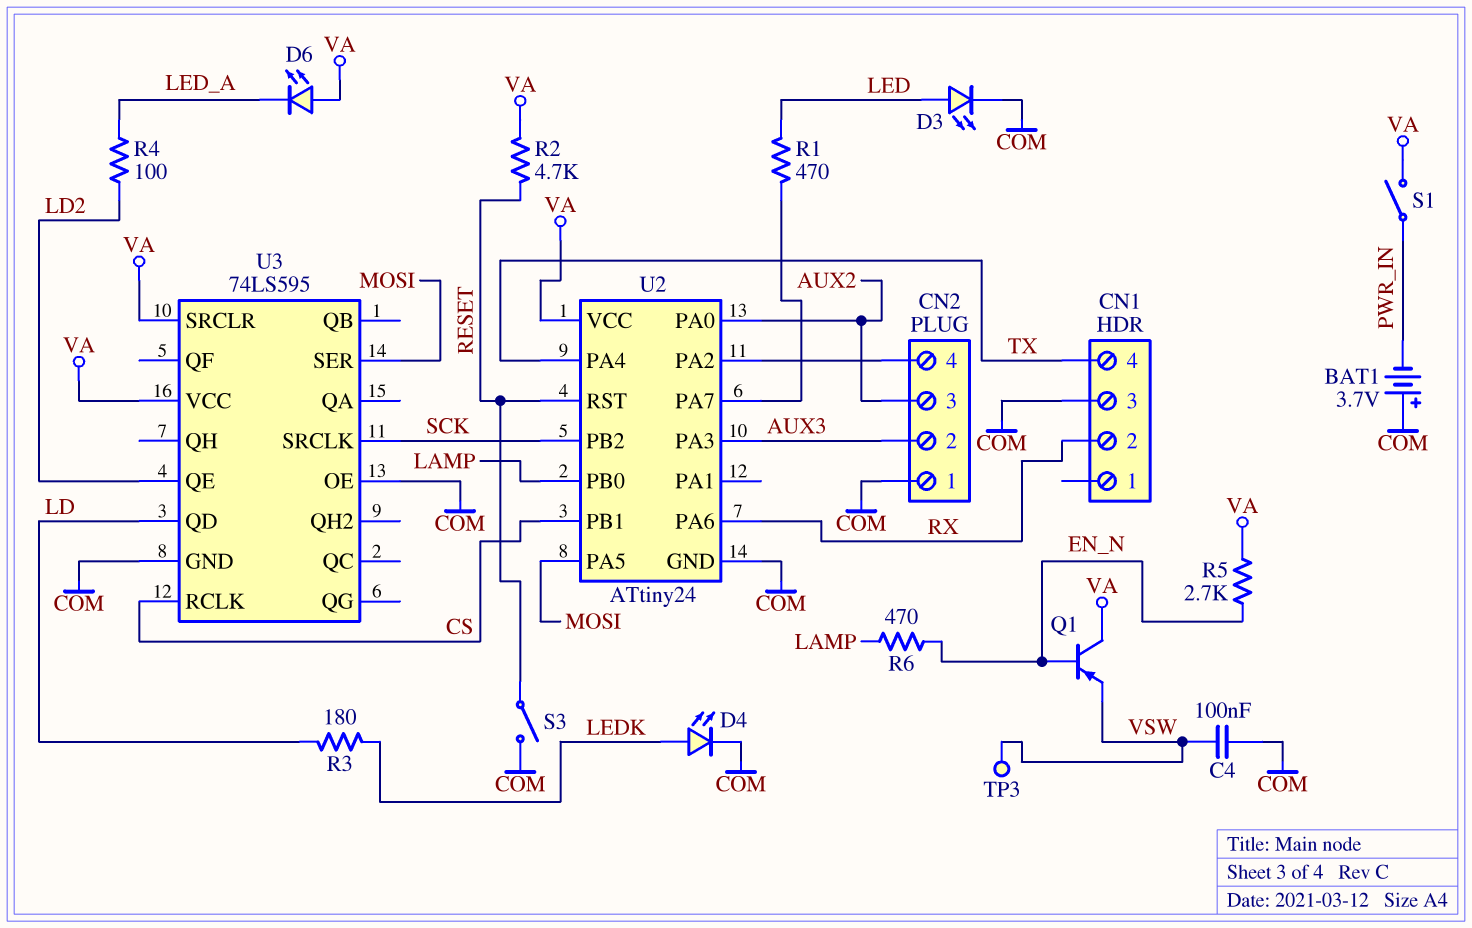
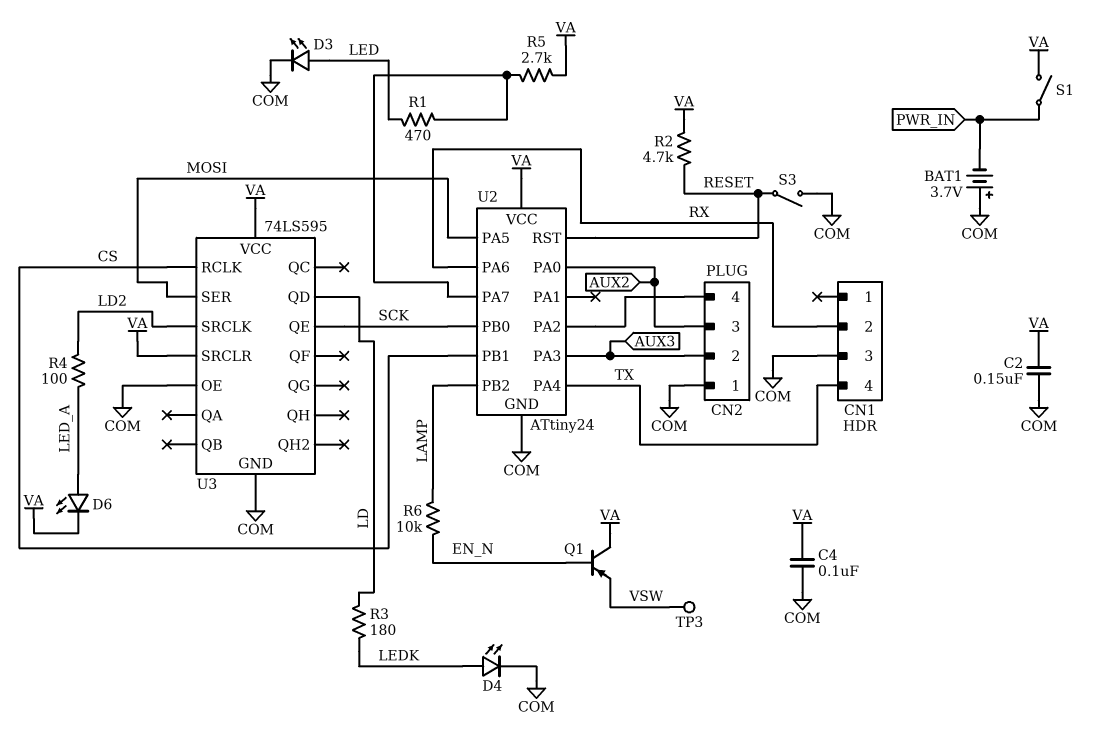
C2: none -> 150nF (COM, VA)
C4: 100nF (COM, VSW) -> 100nF (COM, VA)
D6: LED (A VA, K LED_A) -> LED (A LED_A, K VA)
R5: 2.7k (EN_N, VA) -> 2.7k (U2/PA7, VA)
R6: 470 (EN_N, LAMP) -> 10k (EN_N, LAMP)
U2 pin PB0: LAMP -> SCK
U2 pin PB2: SCK -> LAMP
U3 pin QE: LD2 -> SCK
U3 pin SRCLK: SCK -> LD2

